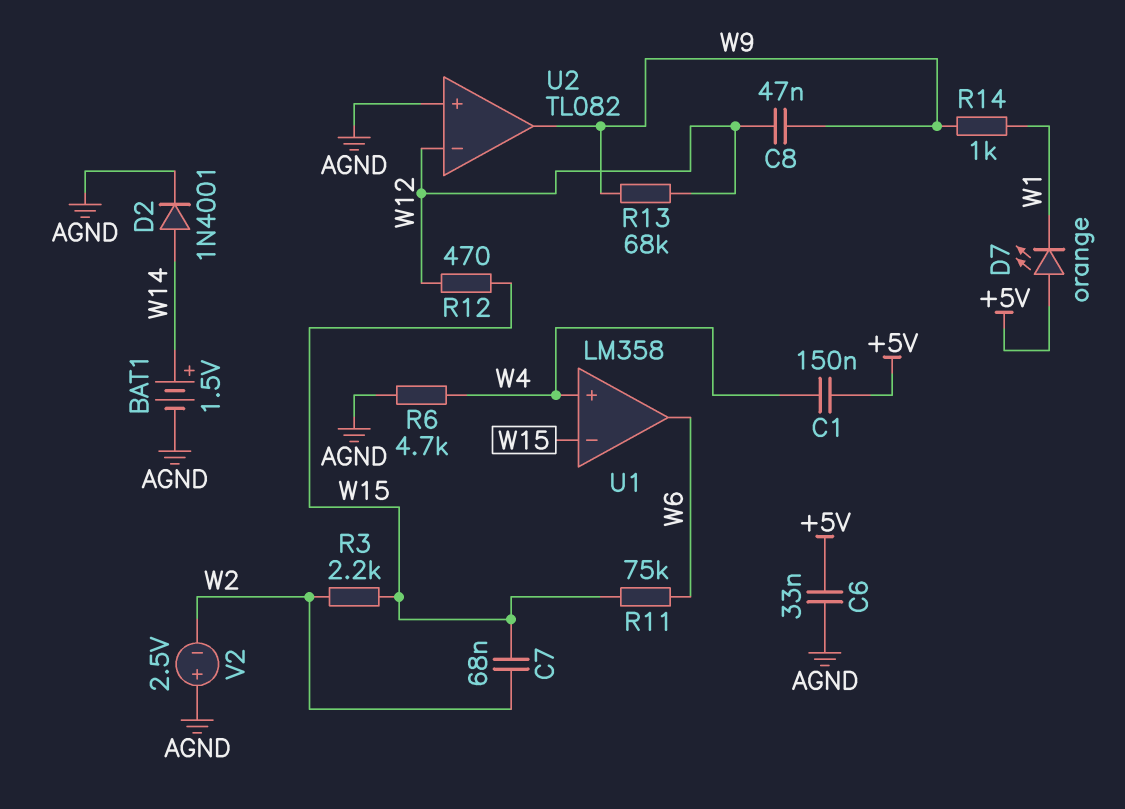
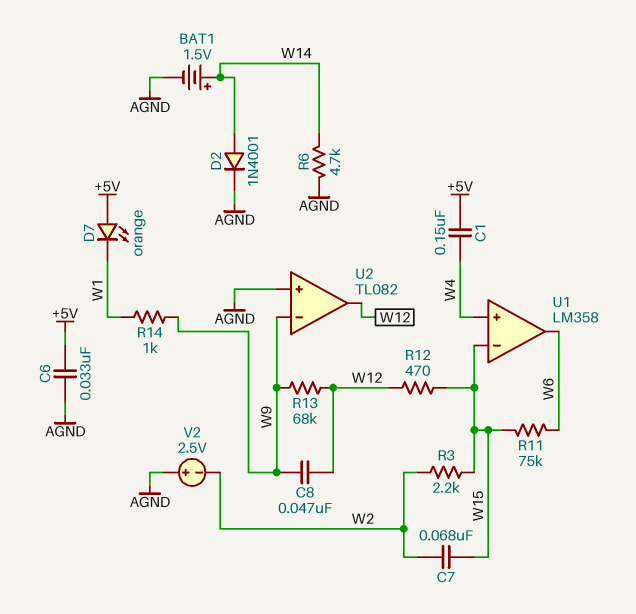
R6: 4.7k (AGND, W4) -> 4.7k (AGND, W14)
U2 pin in-: W12 -> W9
U2 pin out: W9 -> W12

